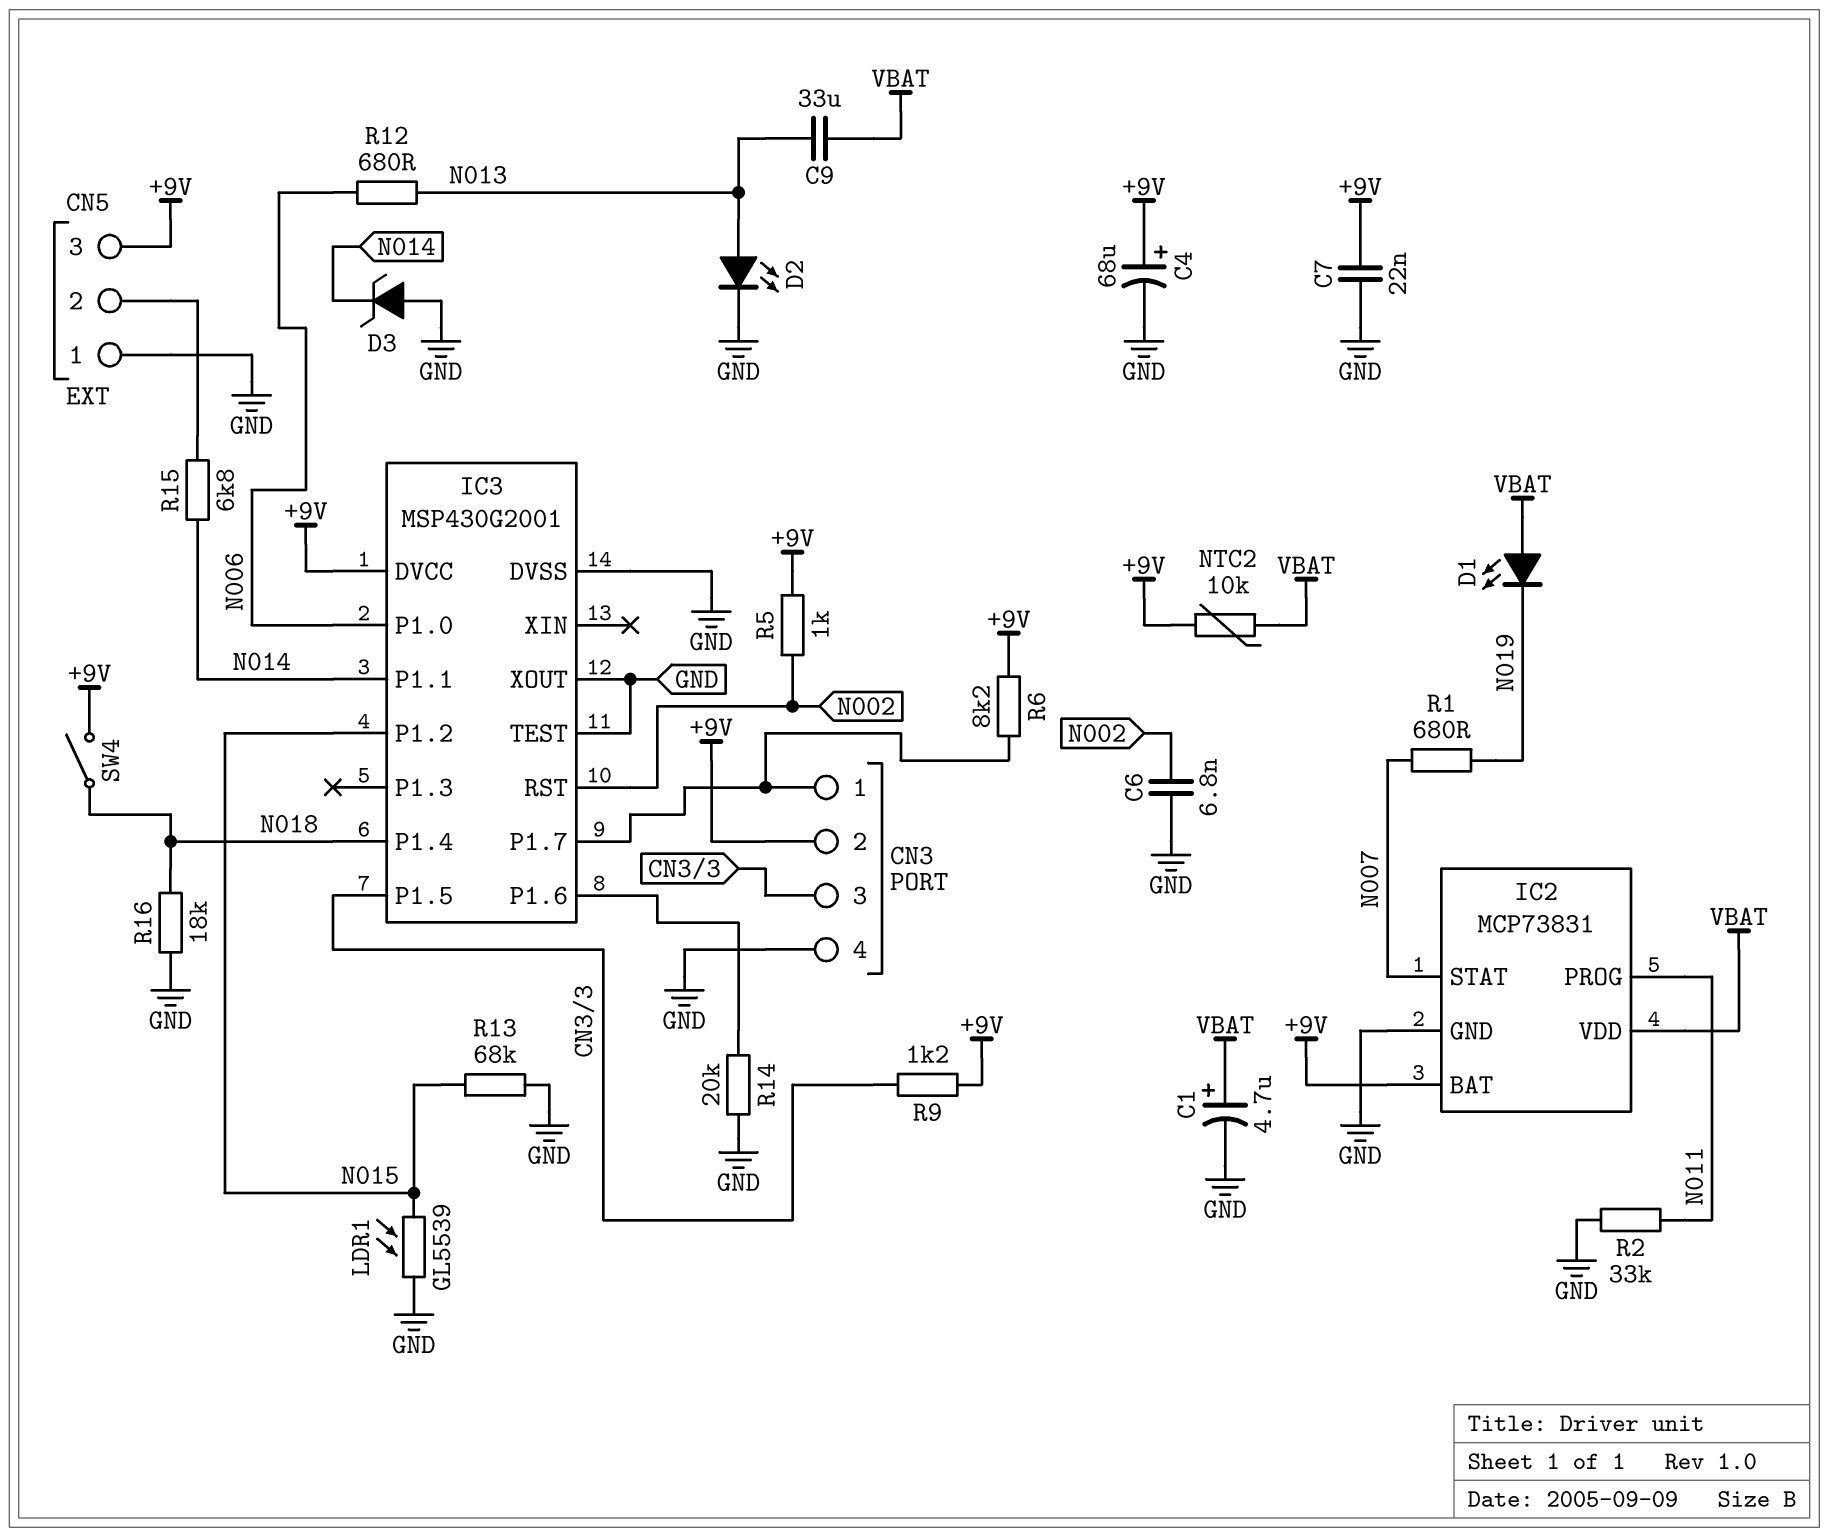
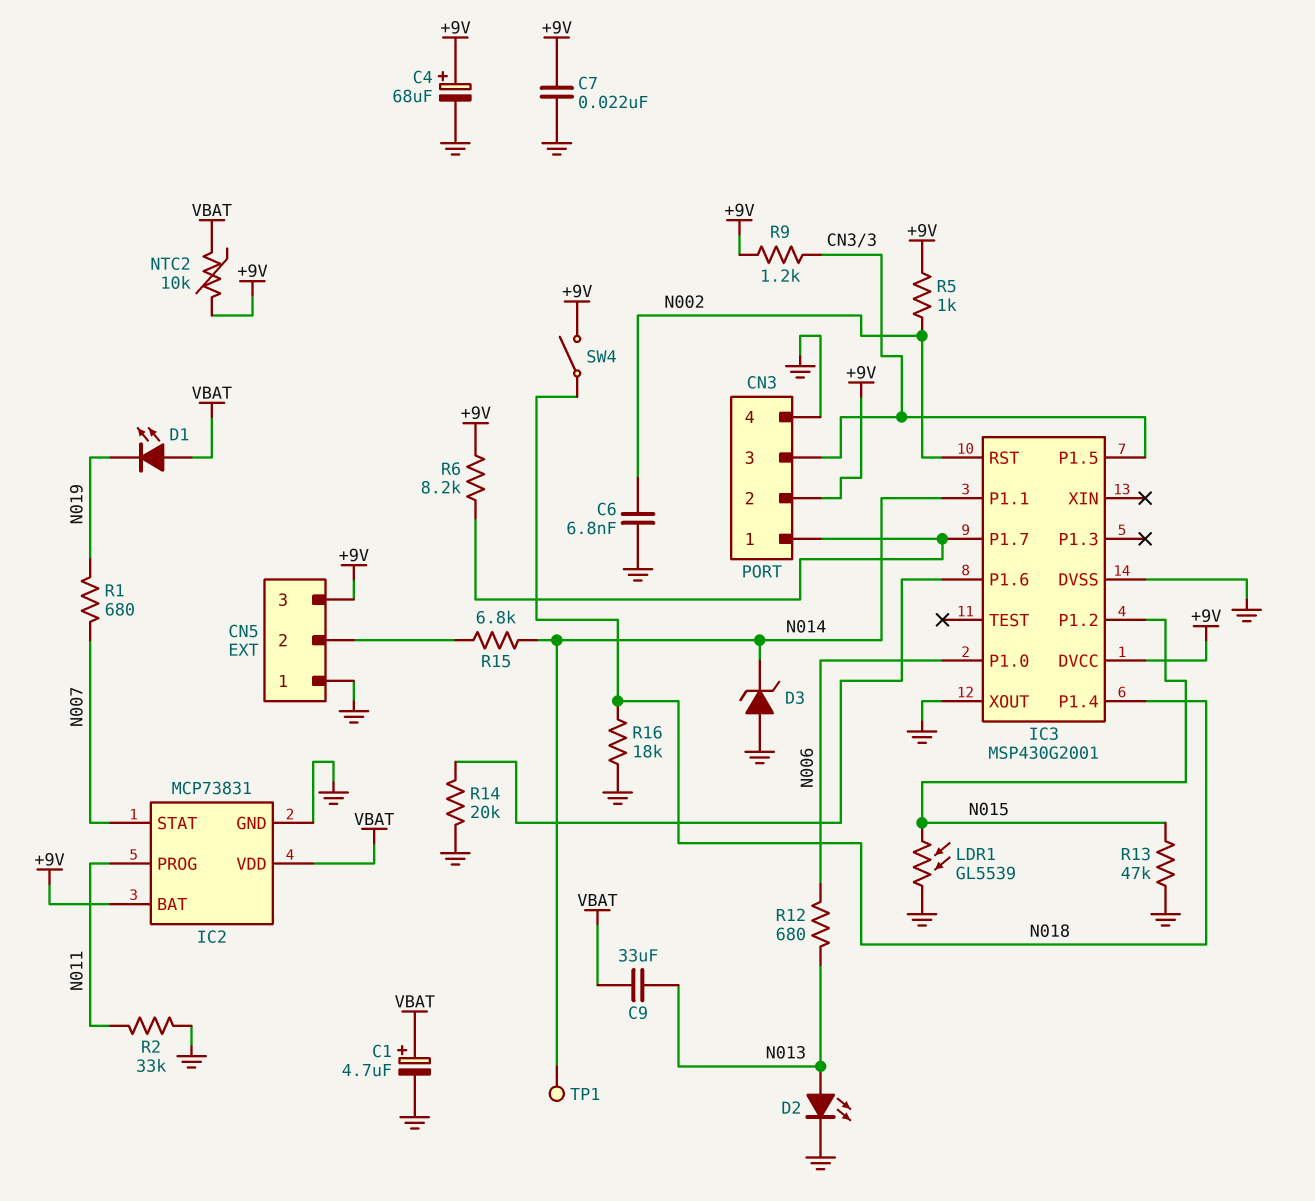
IC3 pin TEST: GND -> none
R13: 68k (GND, N015) -> 47k (GND, N015)
TP1: none -> test point (N014)

